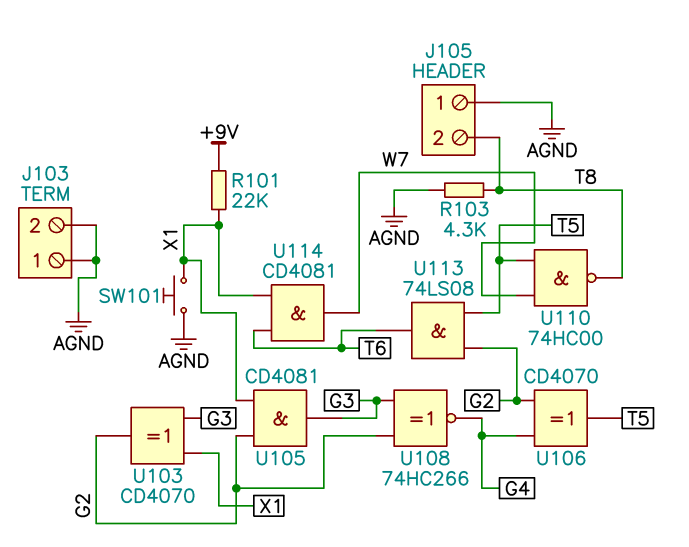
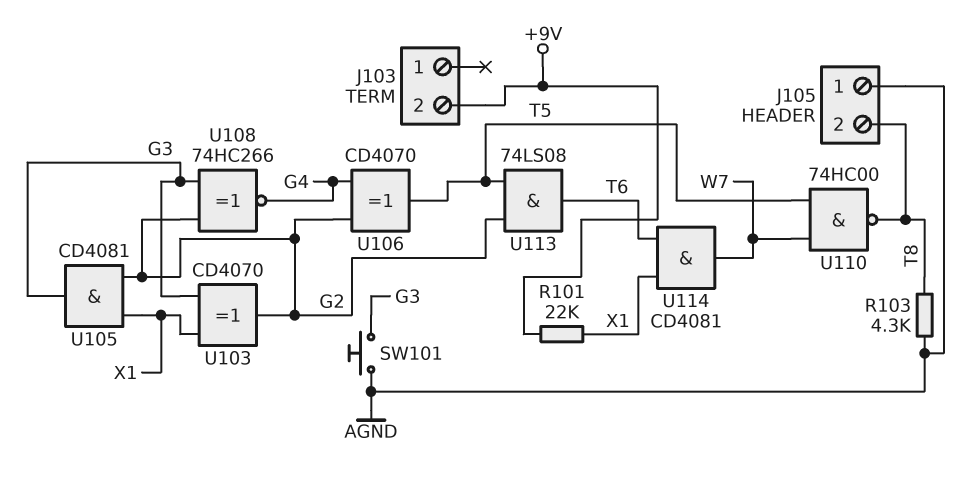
J103 pin 1: AGND -> none
J103 pin 2: AGND -> +9V
SW101: button (AGND, X1) -> button (AGND, G3)

